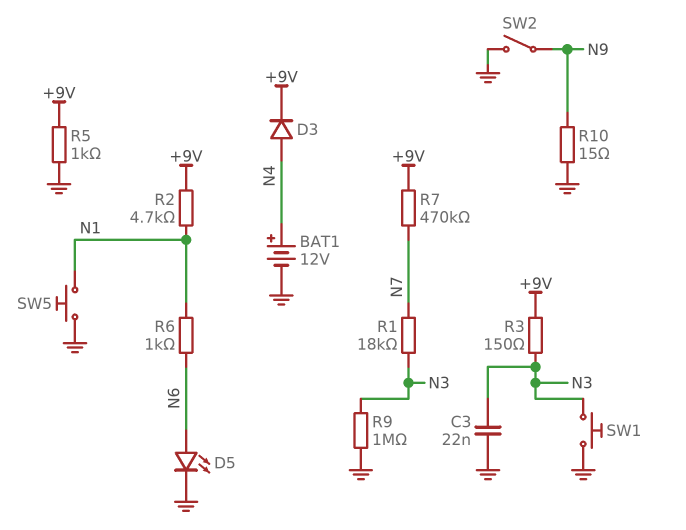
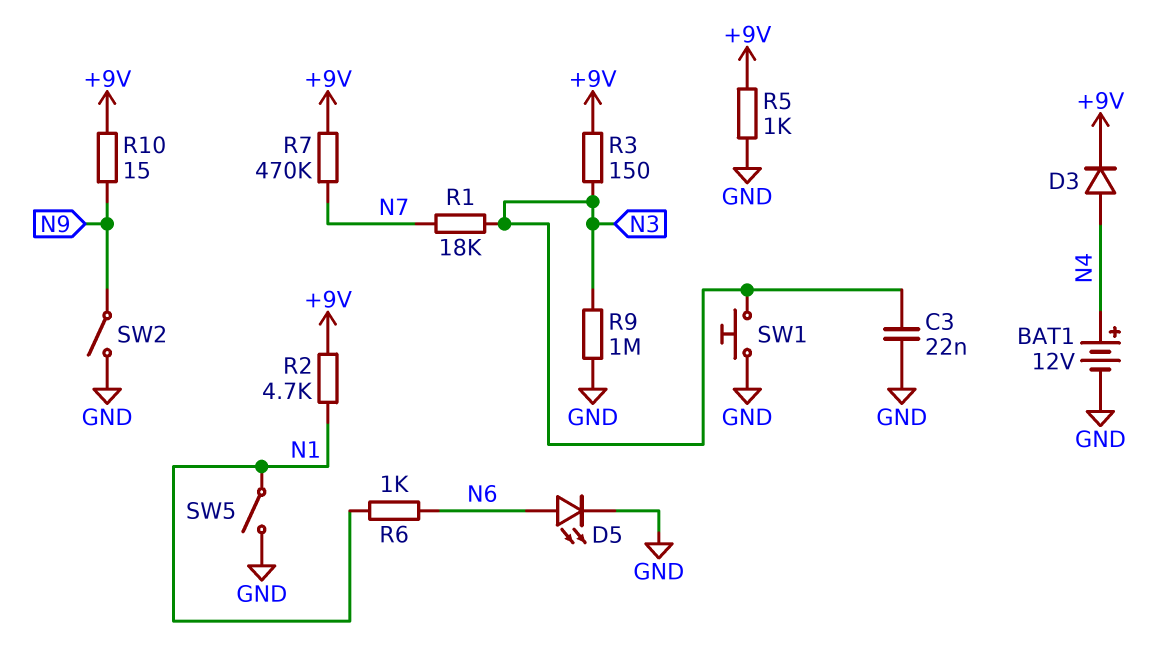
R10: 15 (GND, N9) -> 15 (+9V, N9)
SW5: button (GND, N1) -> switch (GND, N1)

